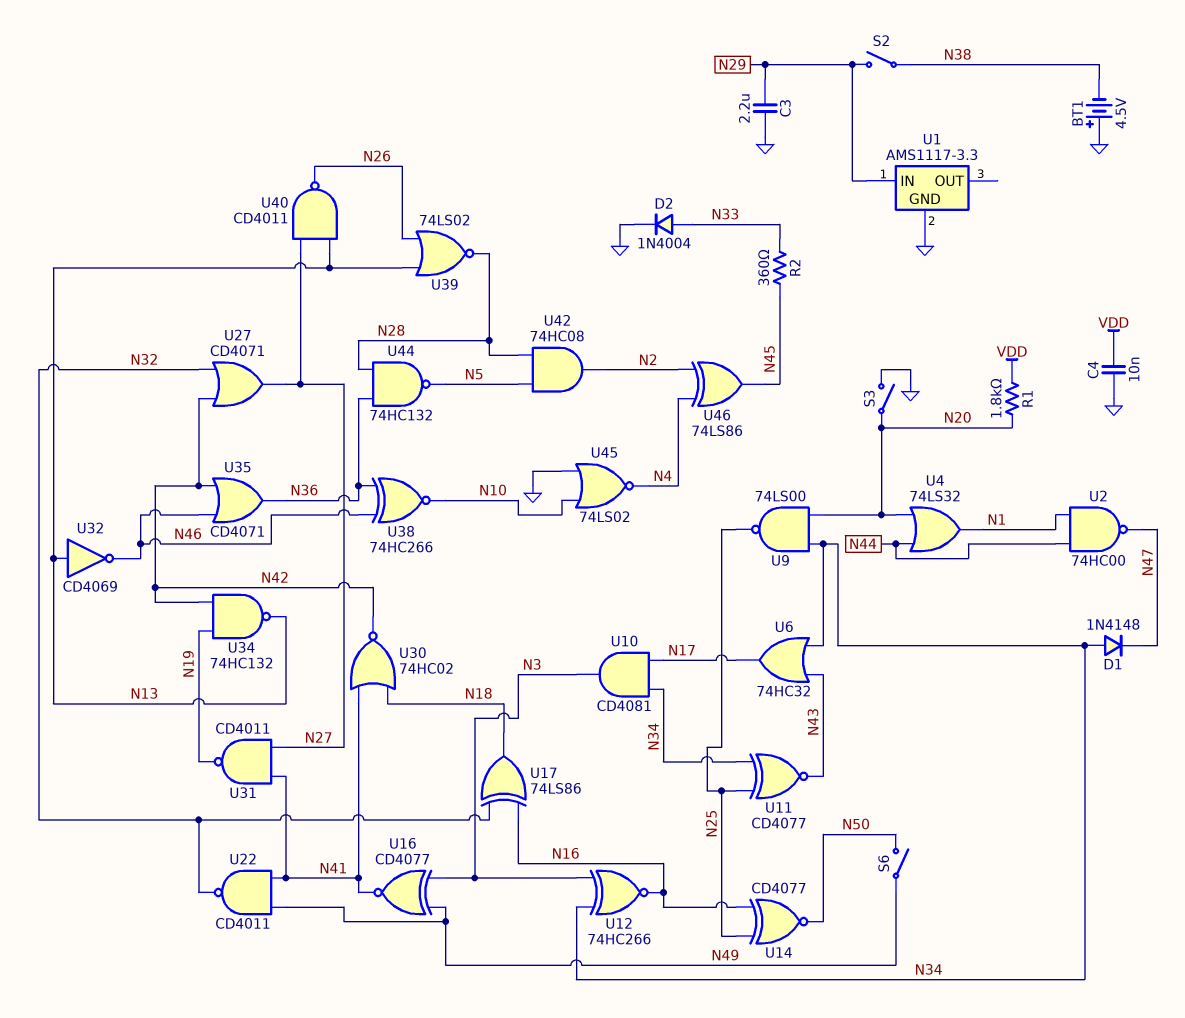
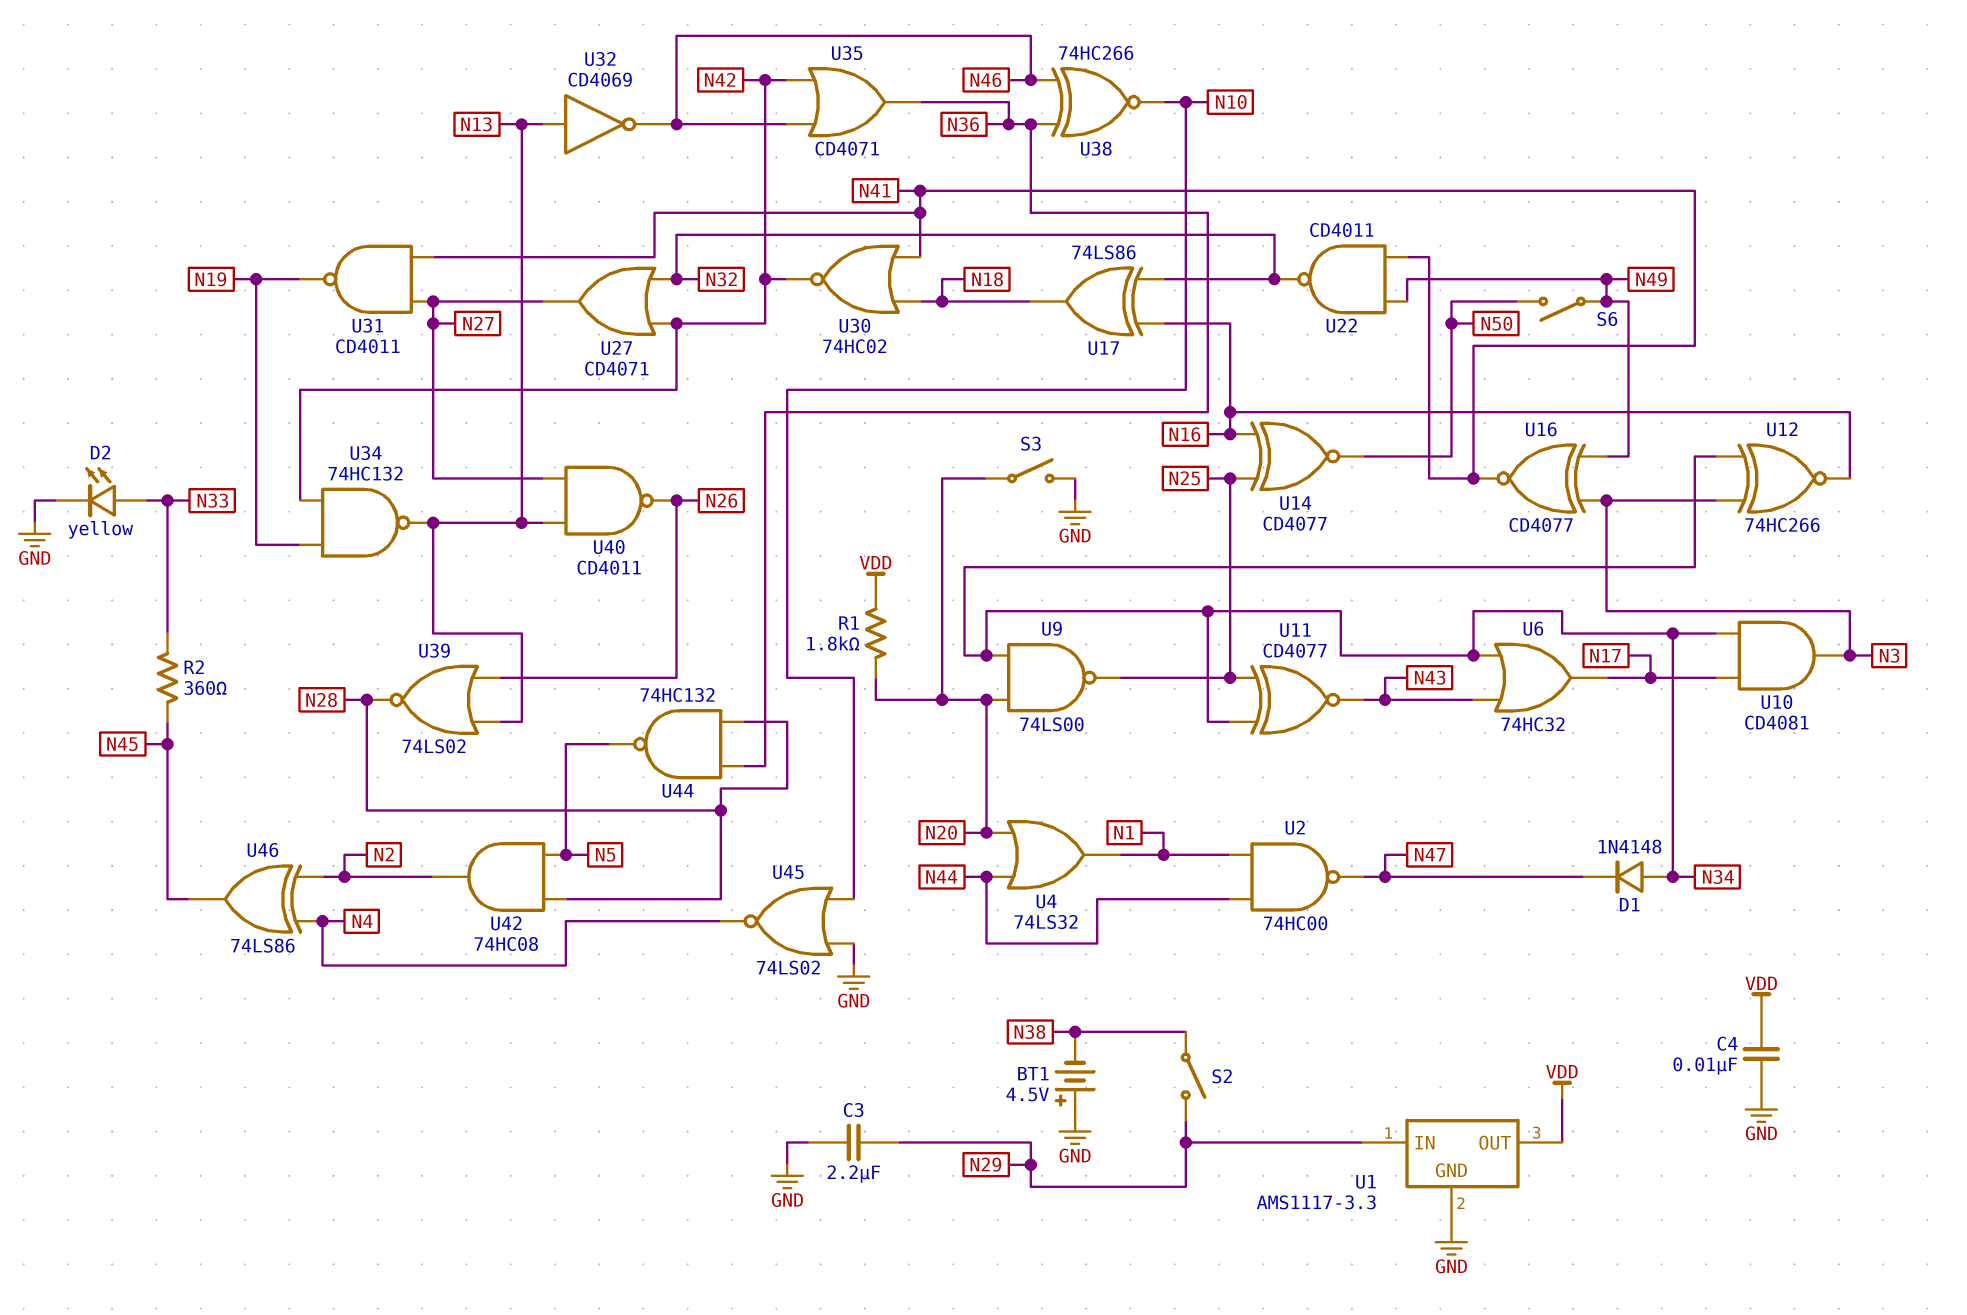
D2: diode 1N4004 (A N33, K GND) -> LED yellow (A N33, K GND)
U1 pin OUT: none -> VDD

